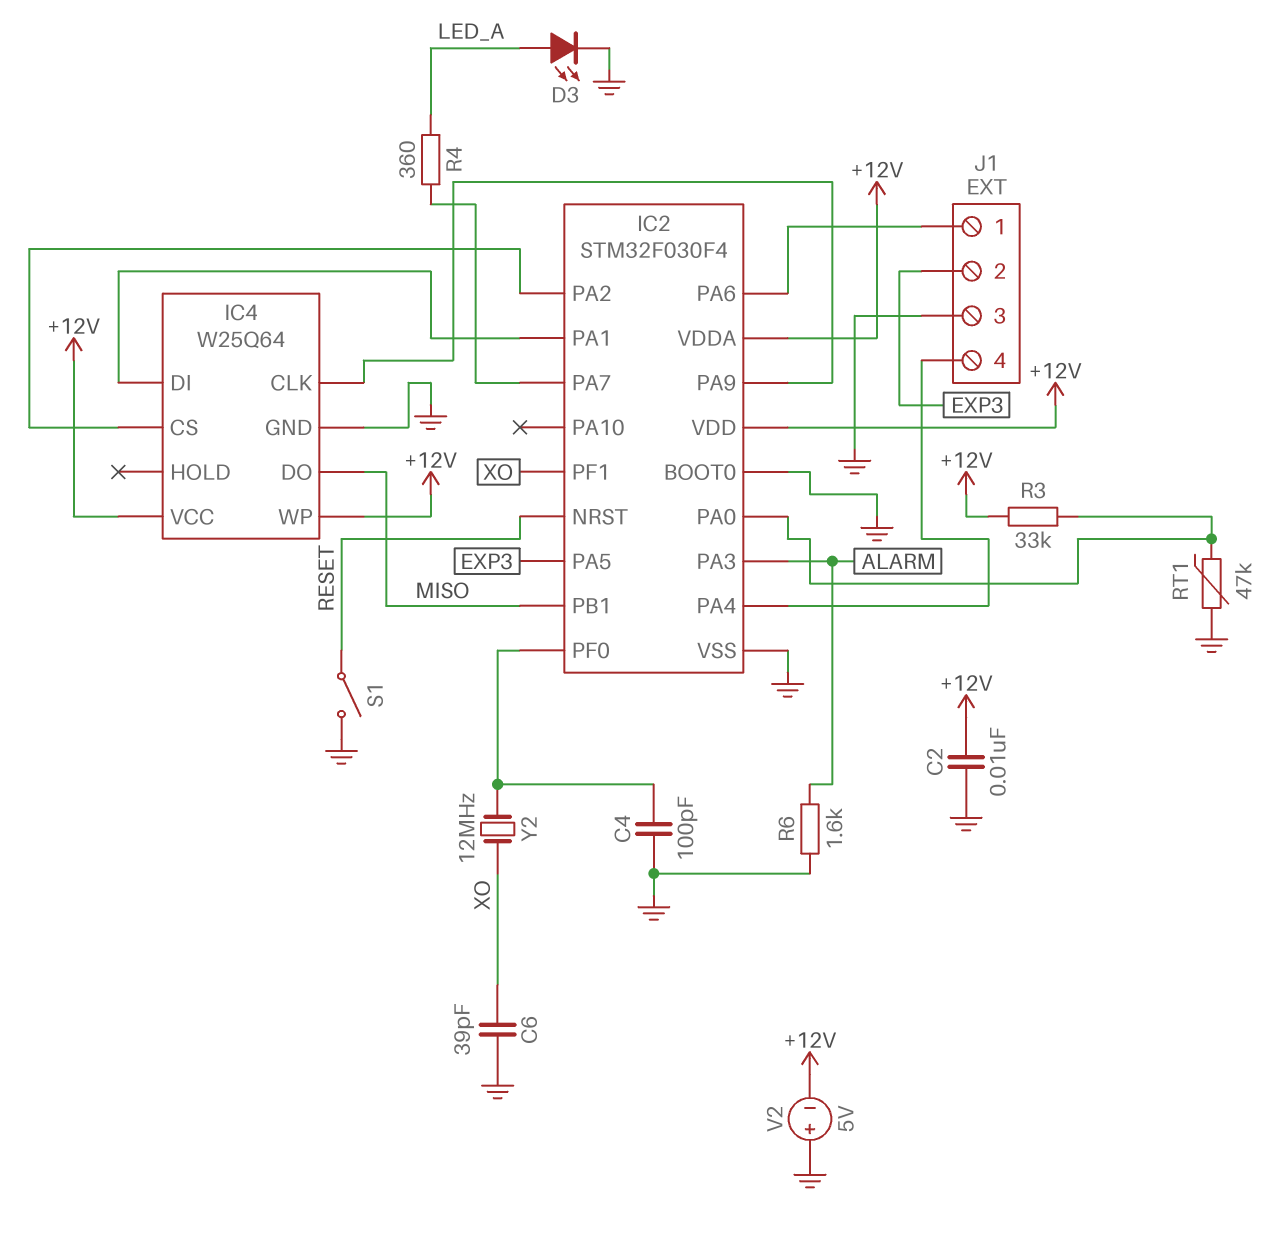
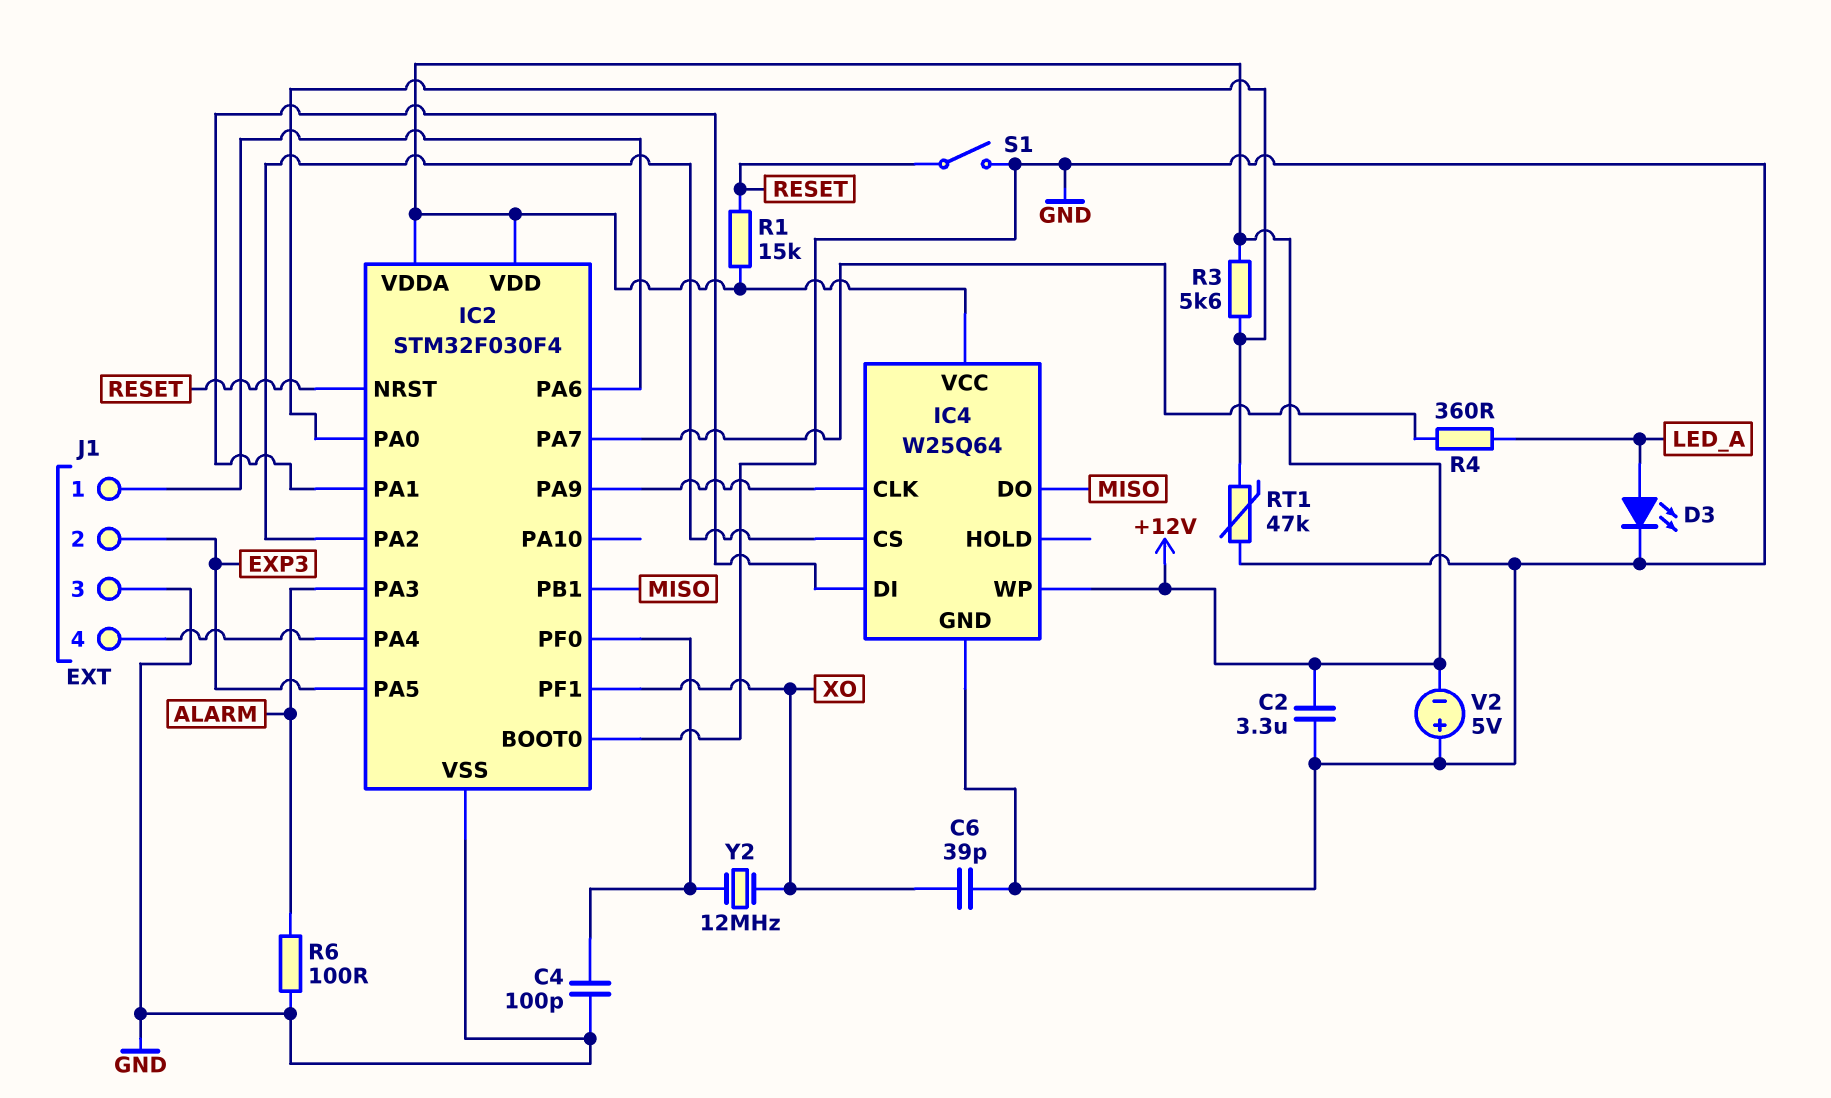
C2: 10nF (+12V, GND) -> 3.3uF (+12V, GND)
R1: none -> 15k (+12V, RESET)
R3: 33k (+12V, IC2/PA0) -> 5.6k (+12V, IC2/PA0)
R6: 1.6k (ALARM, GND) -> 100 (ALARM, GND)

